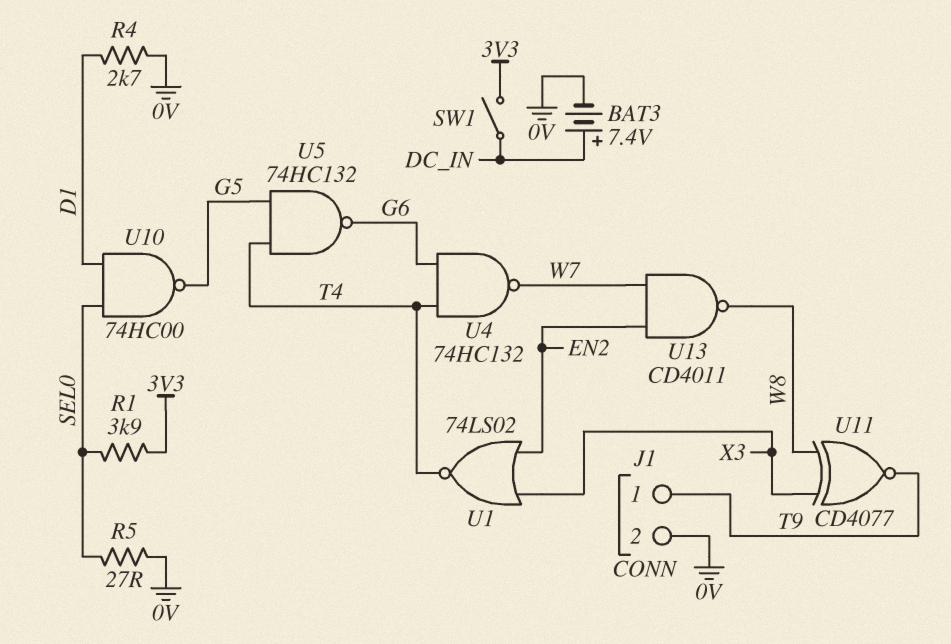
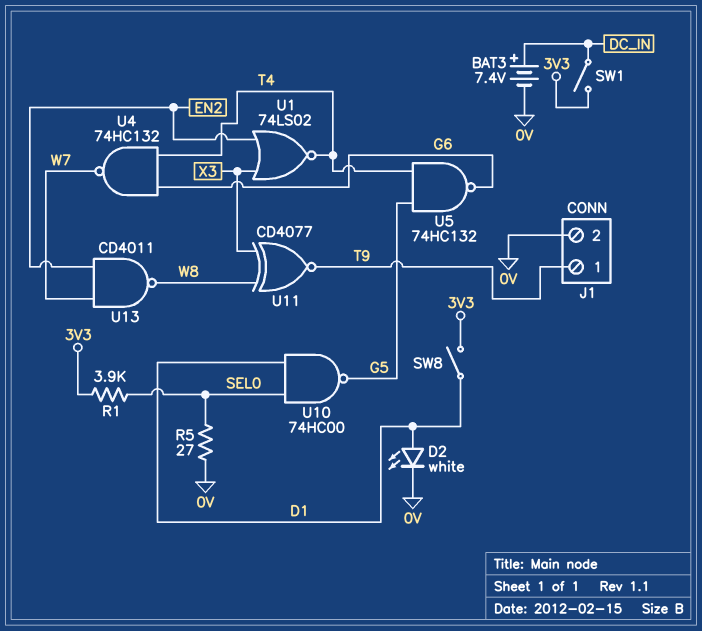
D2: none -> LED white (A D1, K 0V)
R4: 2.7k (0V, D1) -> none
SW8: none -> switch (3V3, D1)

